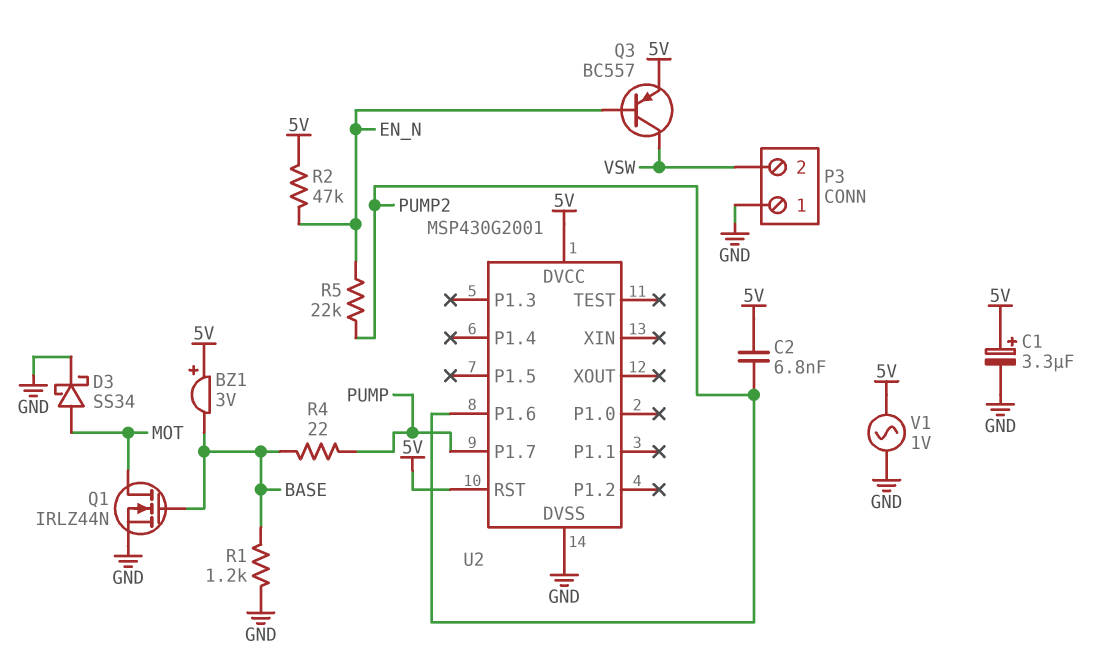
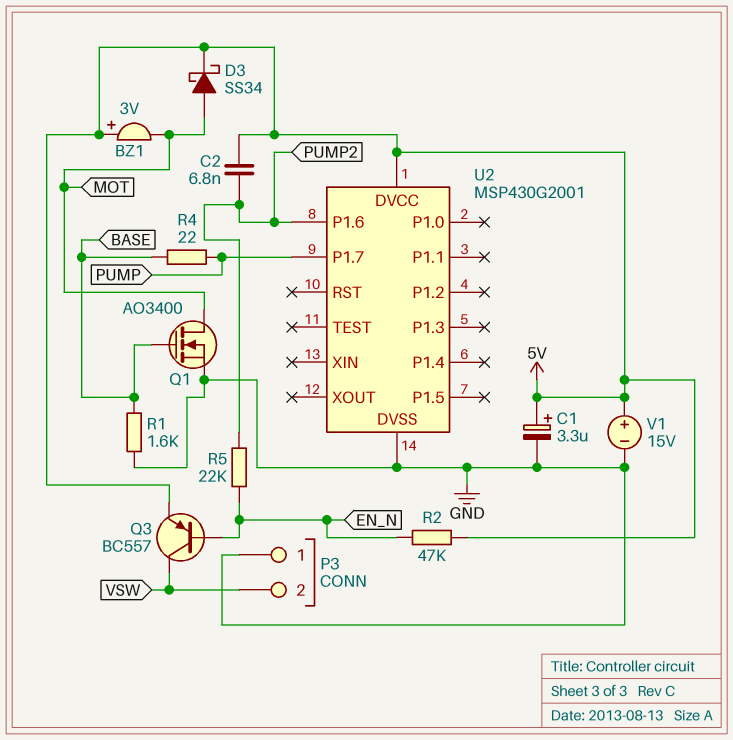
BZ1: buzzer 3V (plus 5V, minus BASE) -> buzzer 3V (plus 5V, minus MOT)
D3: schottky SS34 (A MOT, K GND) -> schottky SS34 (A MOT, K 5V)
Q1: NMOS IRLZ44N (G BASE, D MOT, S GND) -> NMOS AO3400 (G BASE, D MOT, S GND)
R1: 1.2k (BASE, GND) -> 1.6k (BASE, GND)
U2 pin RST: 5V -> none
V1: AC 1V (5V, GND) -> 15V (plus 5V, minus GND)

